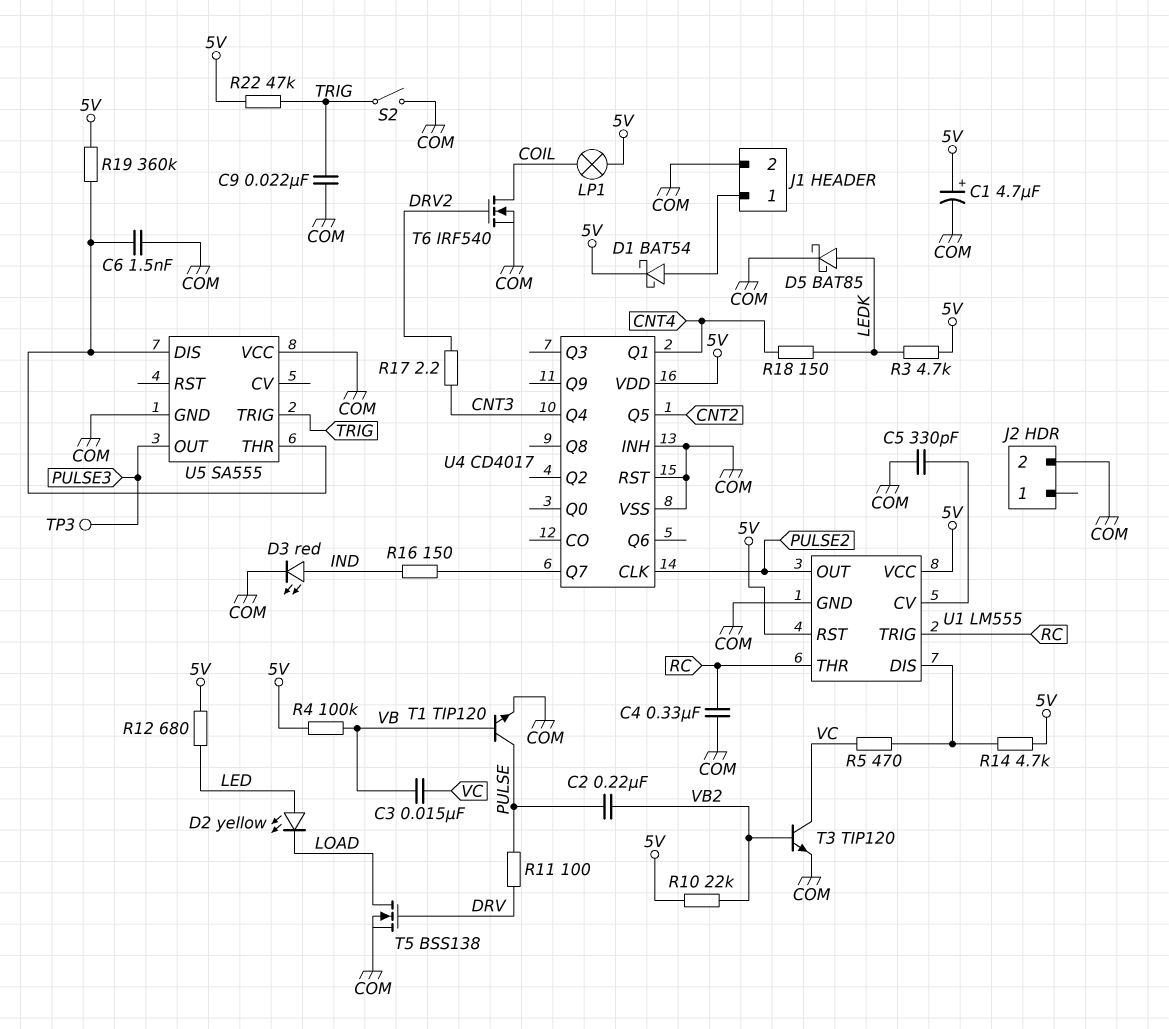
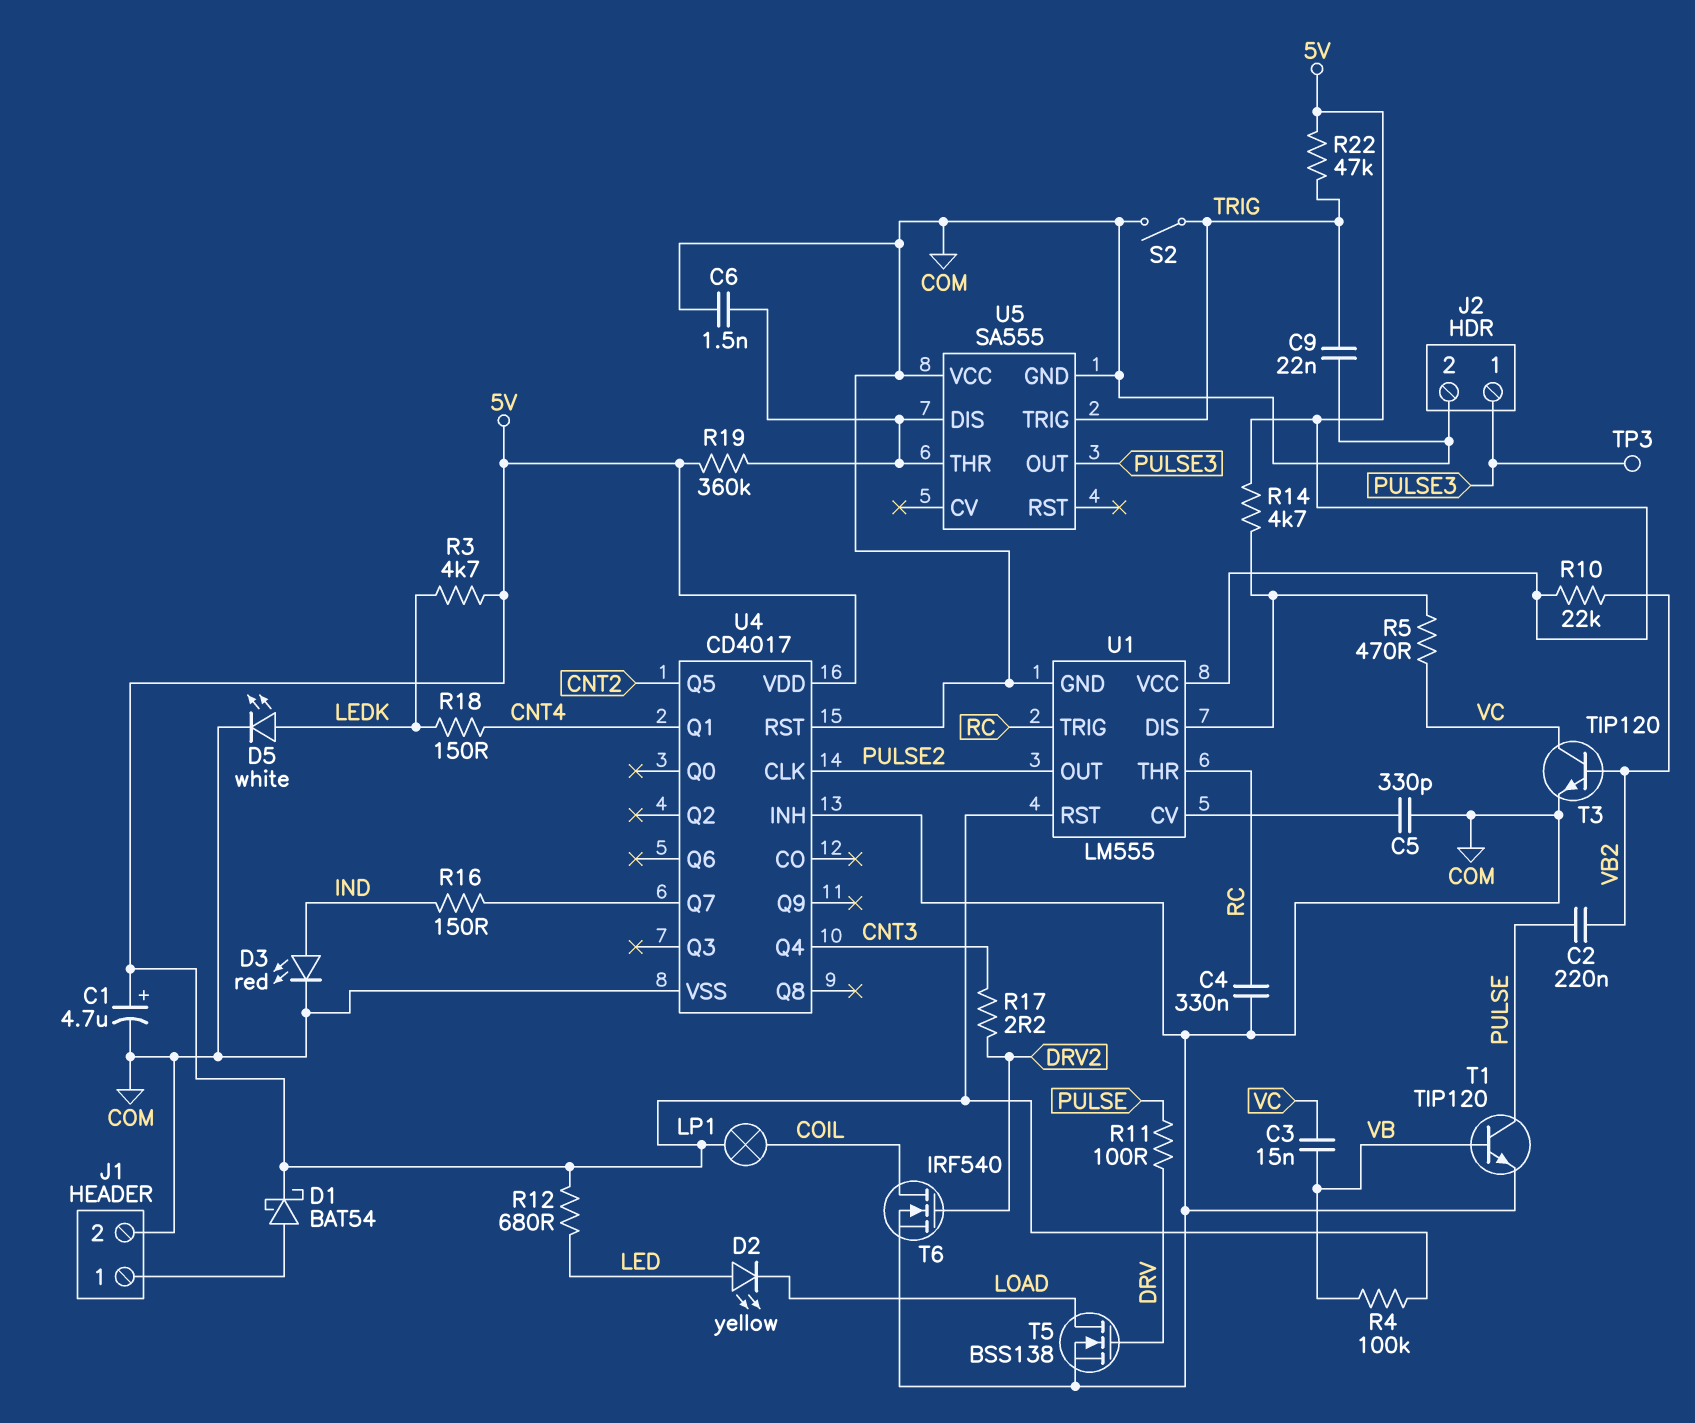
D5: schottky BAT85 (A LEDK, K COM) -> LED white (A LEDK, K COM)
J2 pin 1: none -> PULSE3

